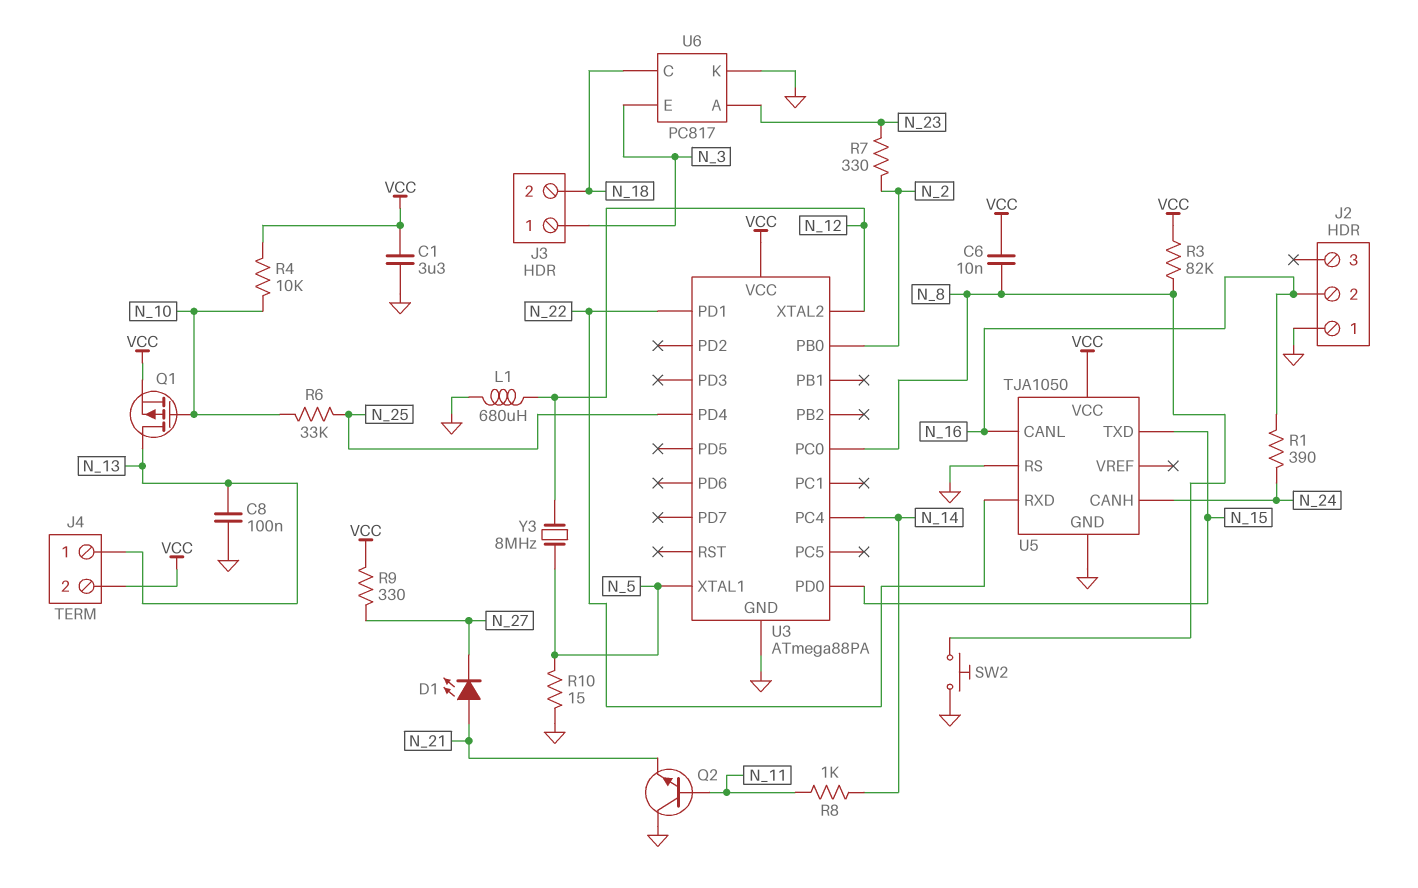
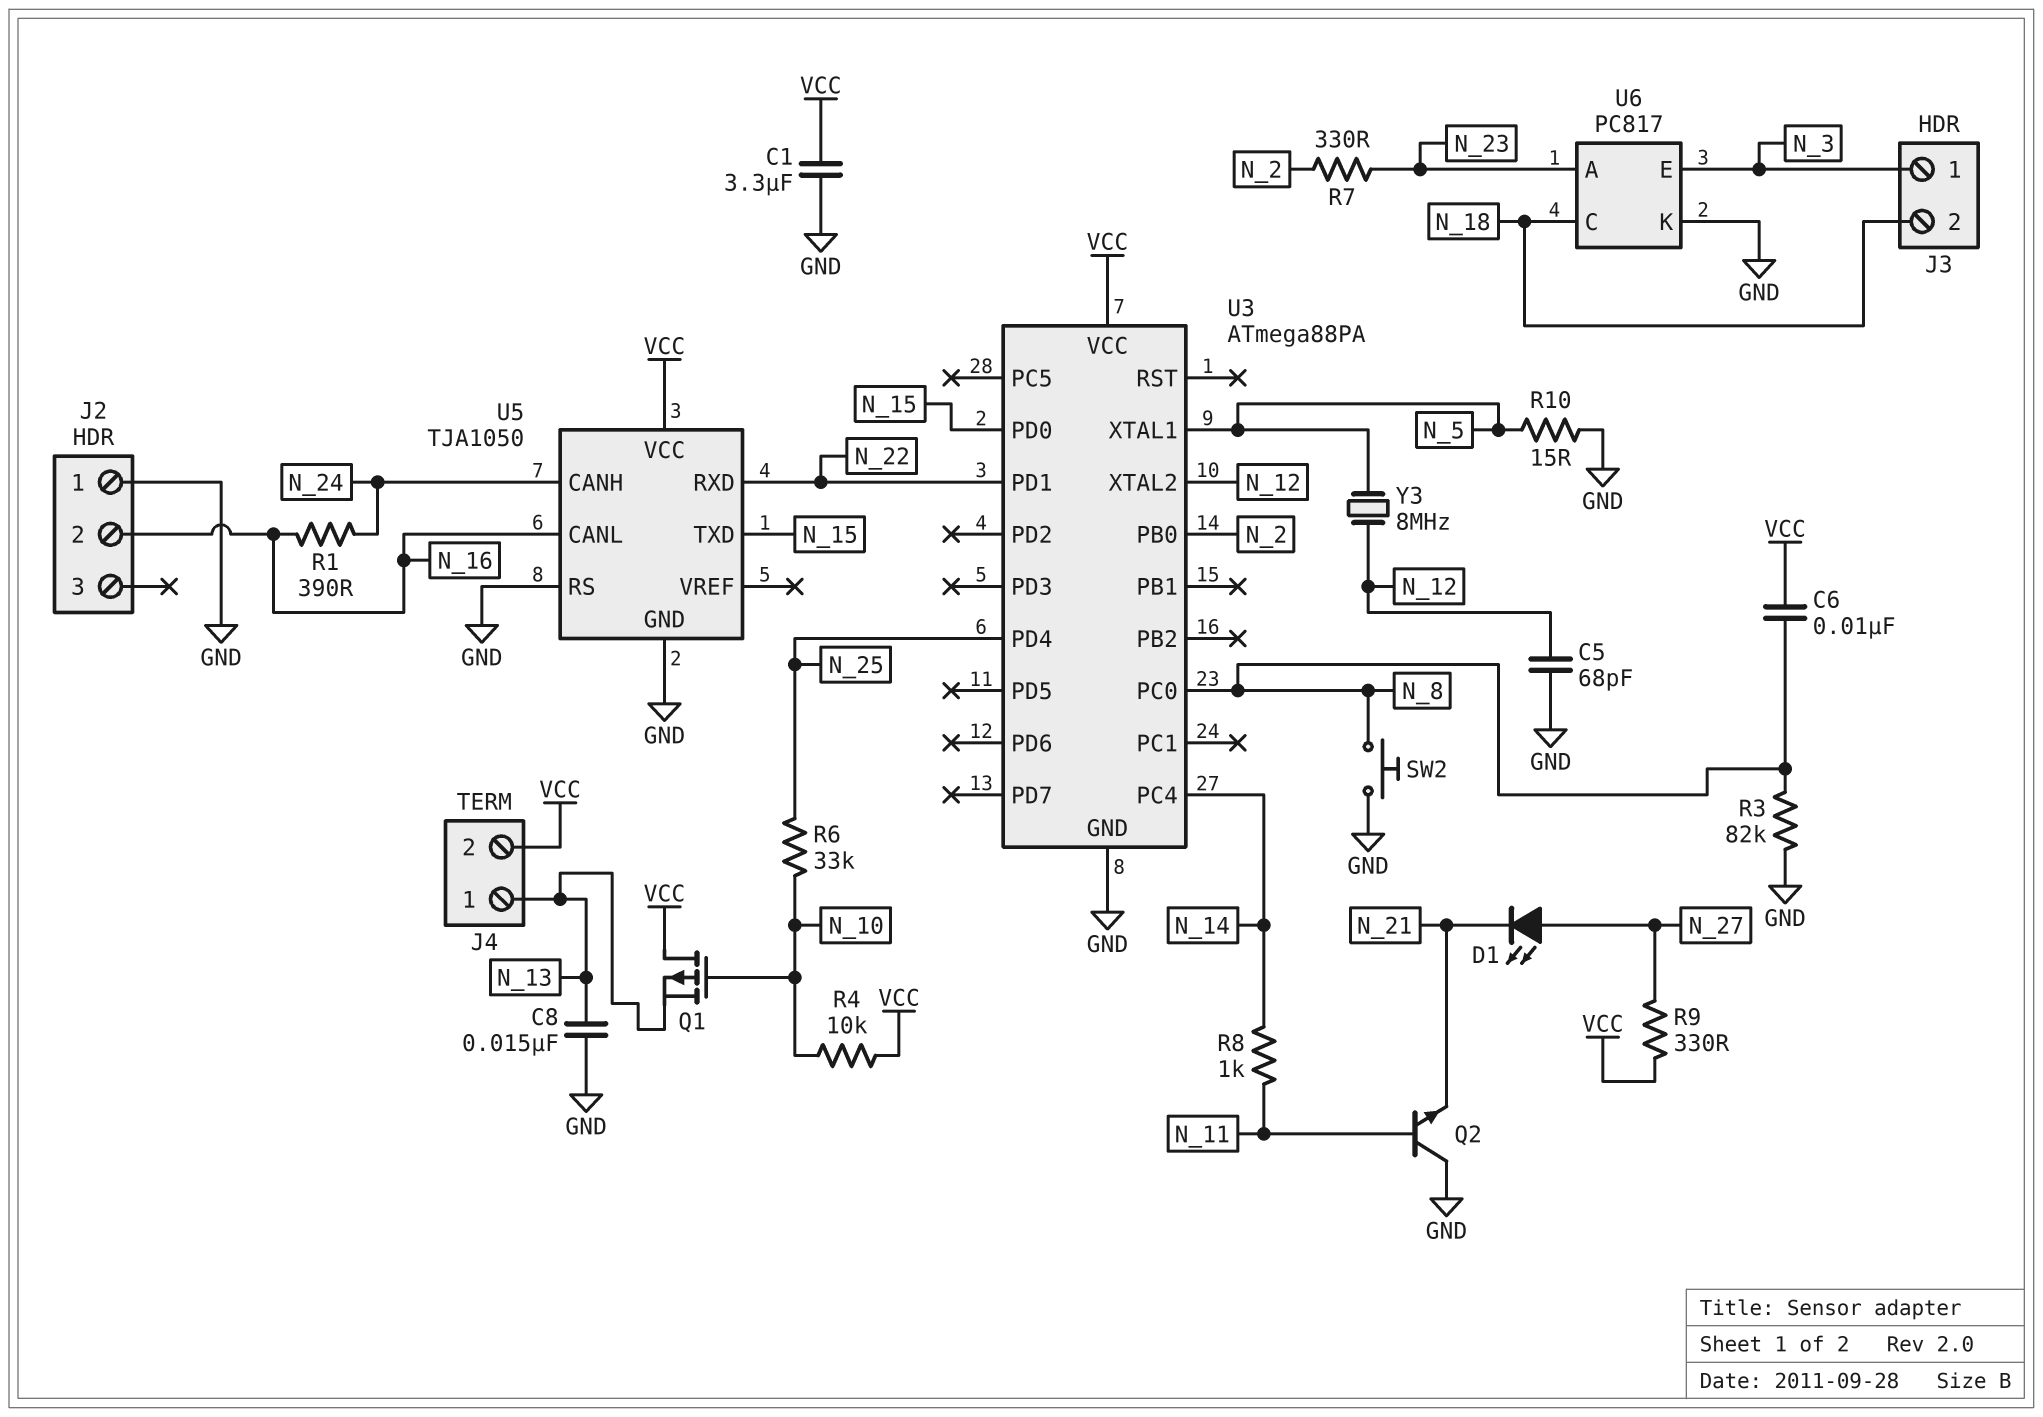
C5: none -> 68pF (GND, N_12)
C8: 100nF (GND, N_13) -> 15nF (GND, N_13)
D1: LED (A N_21, K N_27) -> LED (A N_27, K N_21)
L1: 680uH (GND, N_12) -> none
Q1: PMOS (G N_10, D N_13, S VCC) -> PMOS (G N_10, D VCC, S N_13)
R3: 82k (N_8, VCC) -> 82k (GND, N_8)

